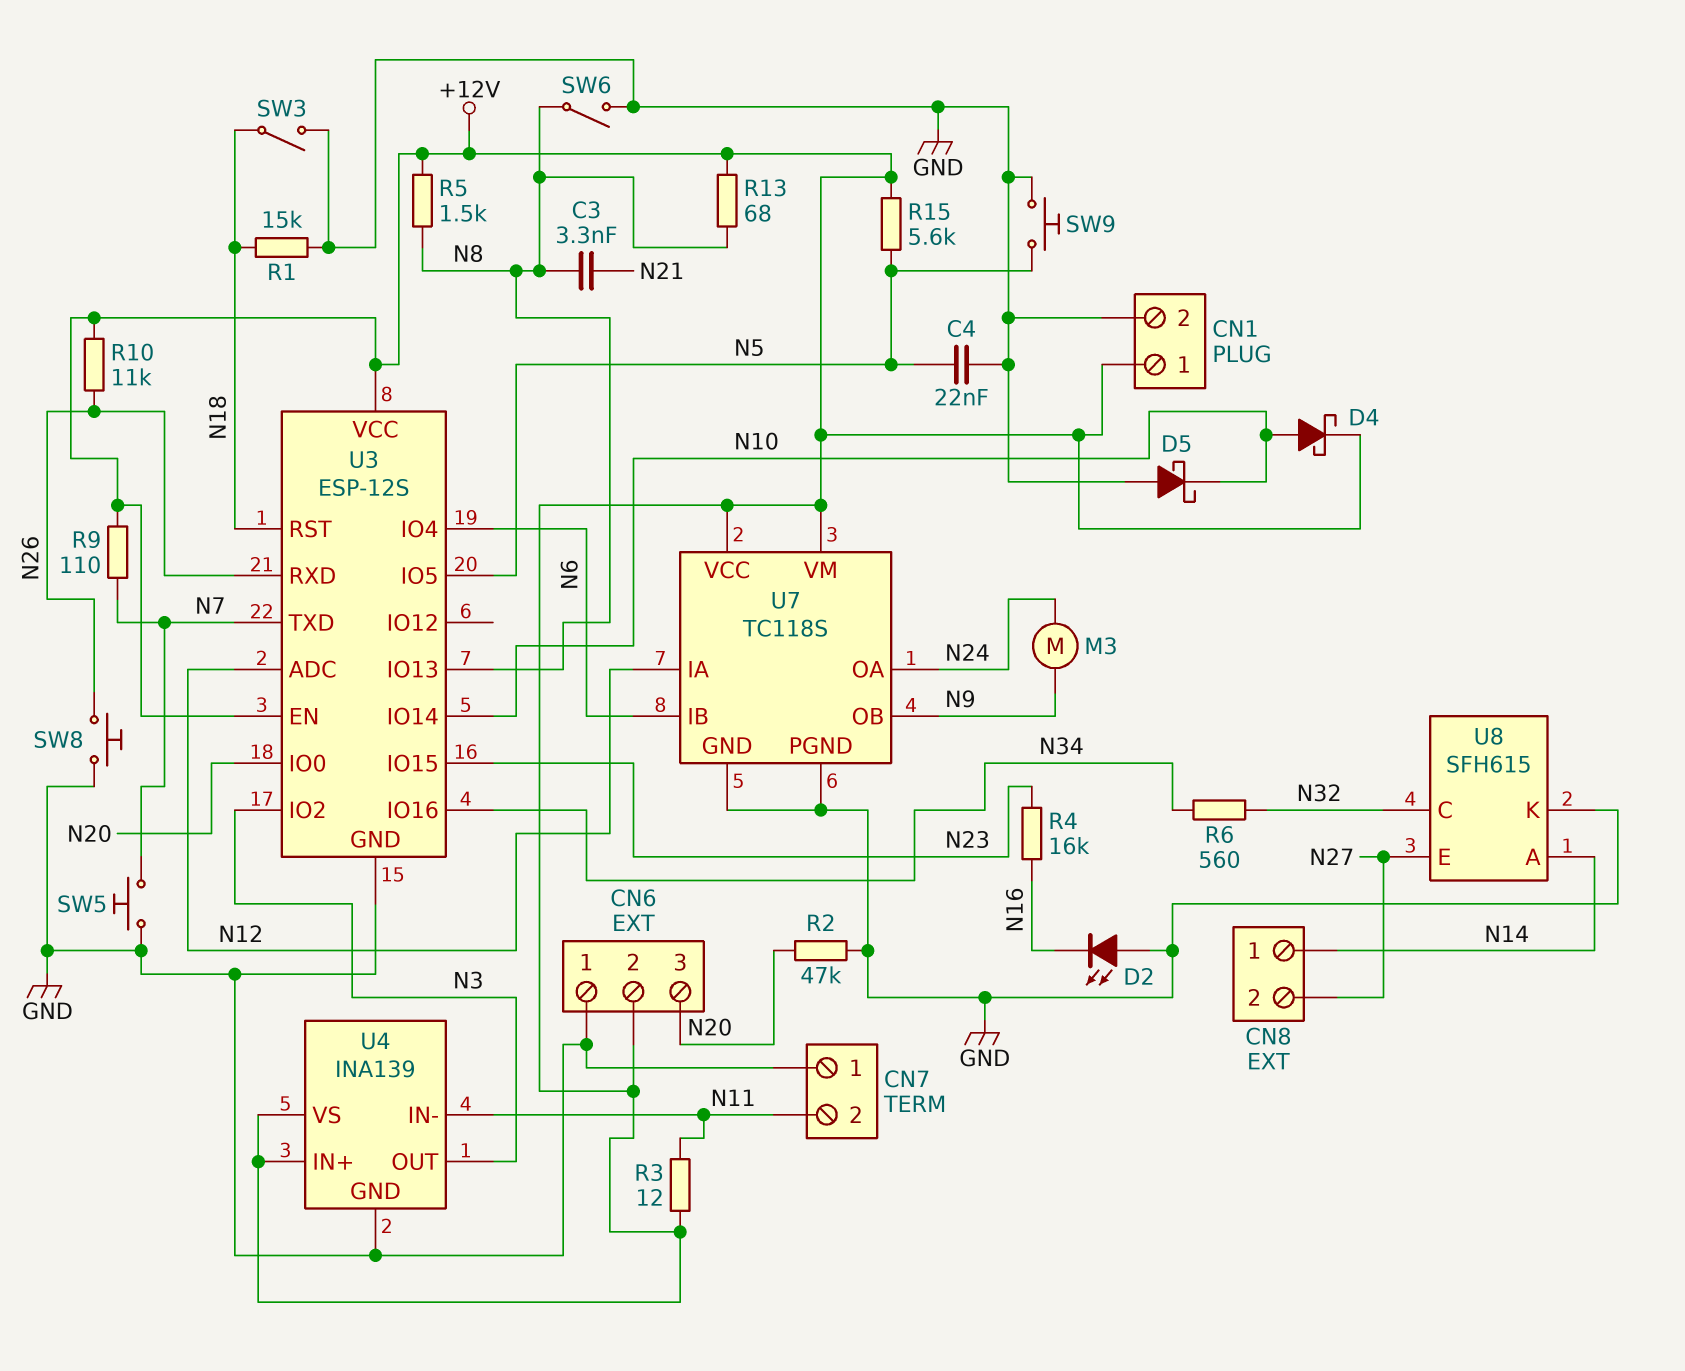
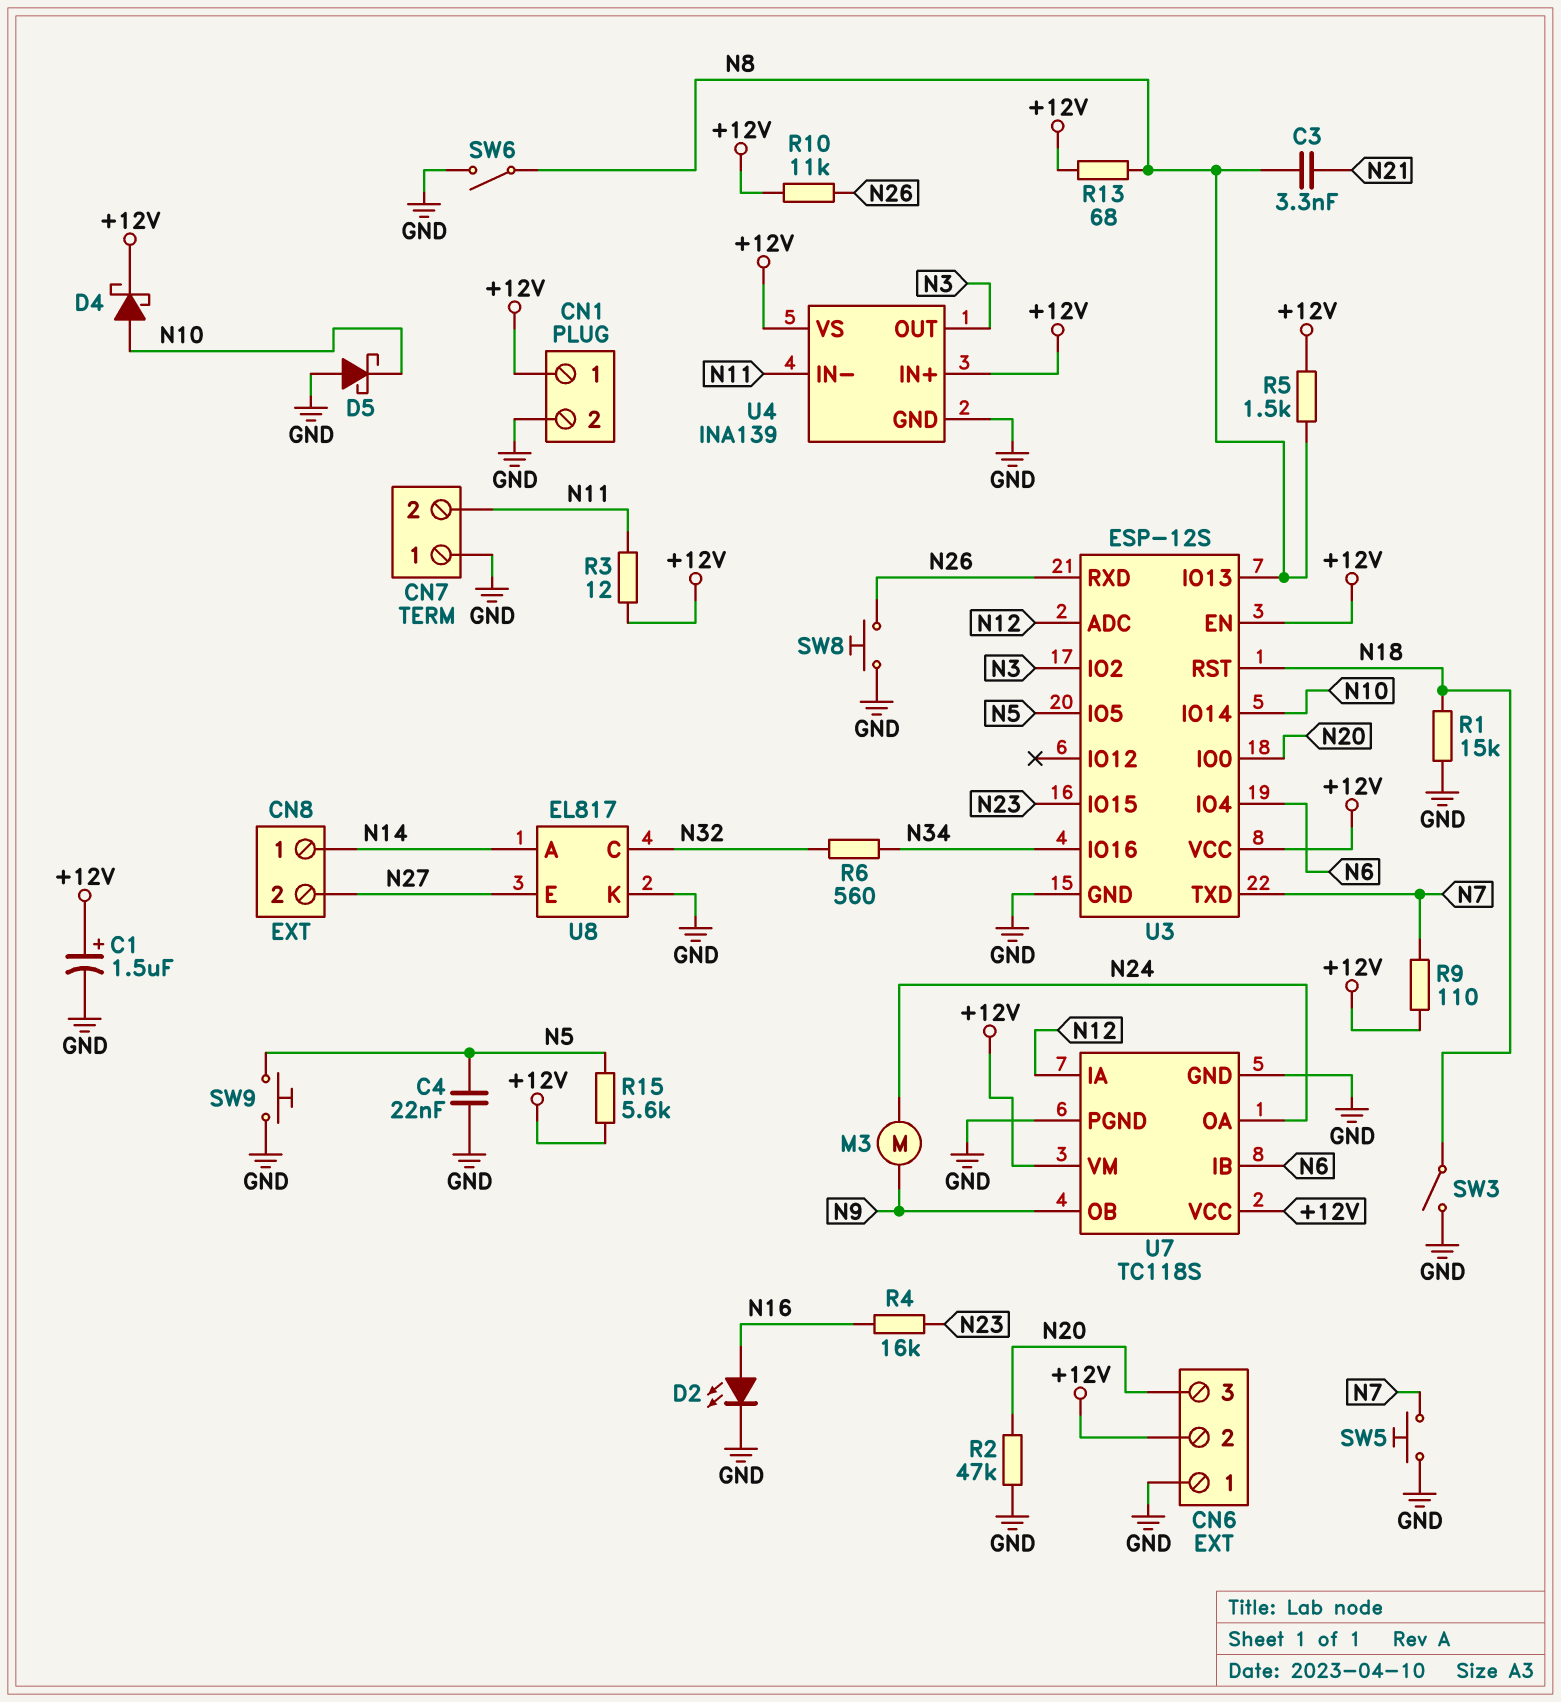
C1: none -> 1.5uF (plus +12V, minus GND)
D2: LED (A GND, K N16) -> LED (A N16, K GND)
U8: SFH615 -> EL817

